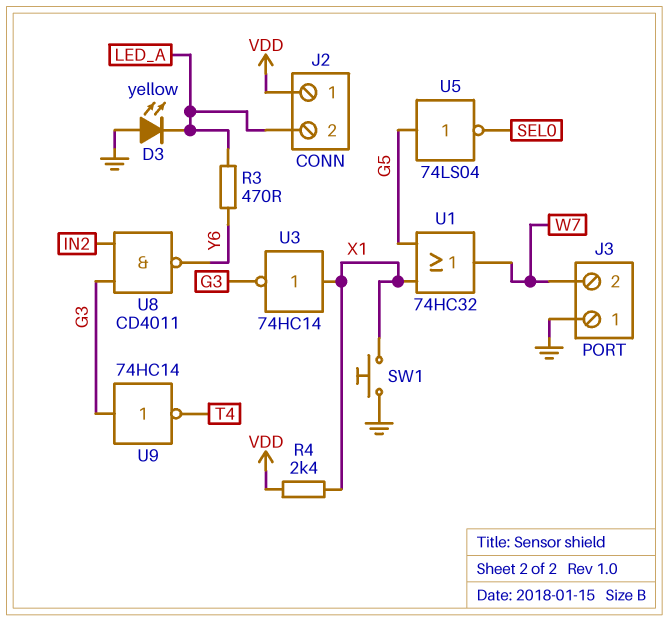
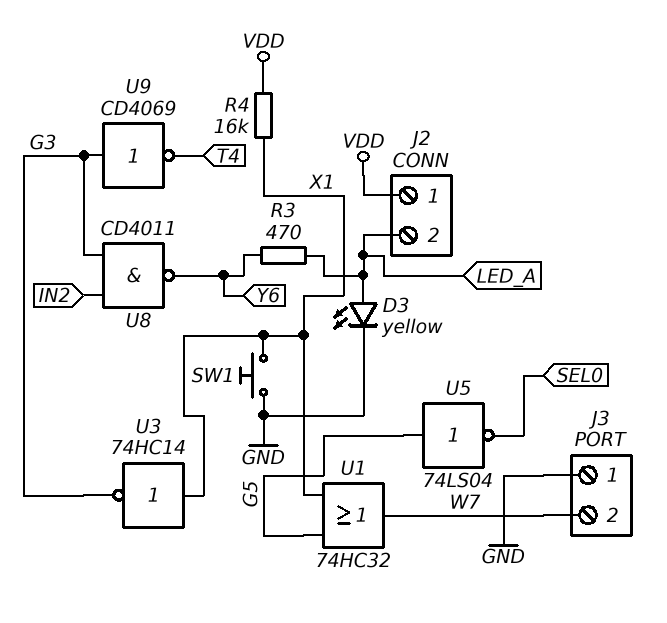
D3: LED yellow (A GND, K LED_A) -> LED yellow (A LED_A, K GND)
R4: 2.4k (VDD, X1) -> 16k (VDD, X1)
U9: NOT 74HC14 (in G3, out T4) -> NOT CD4069 (in G3, out T4)

